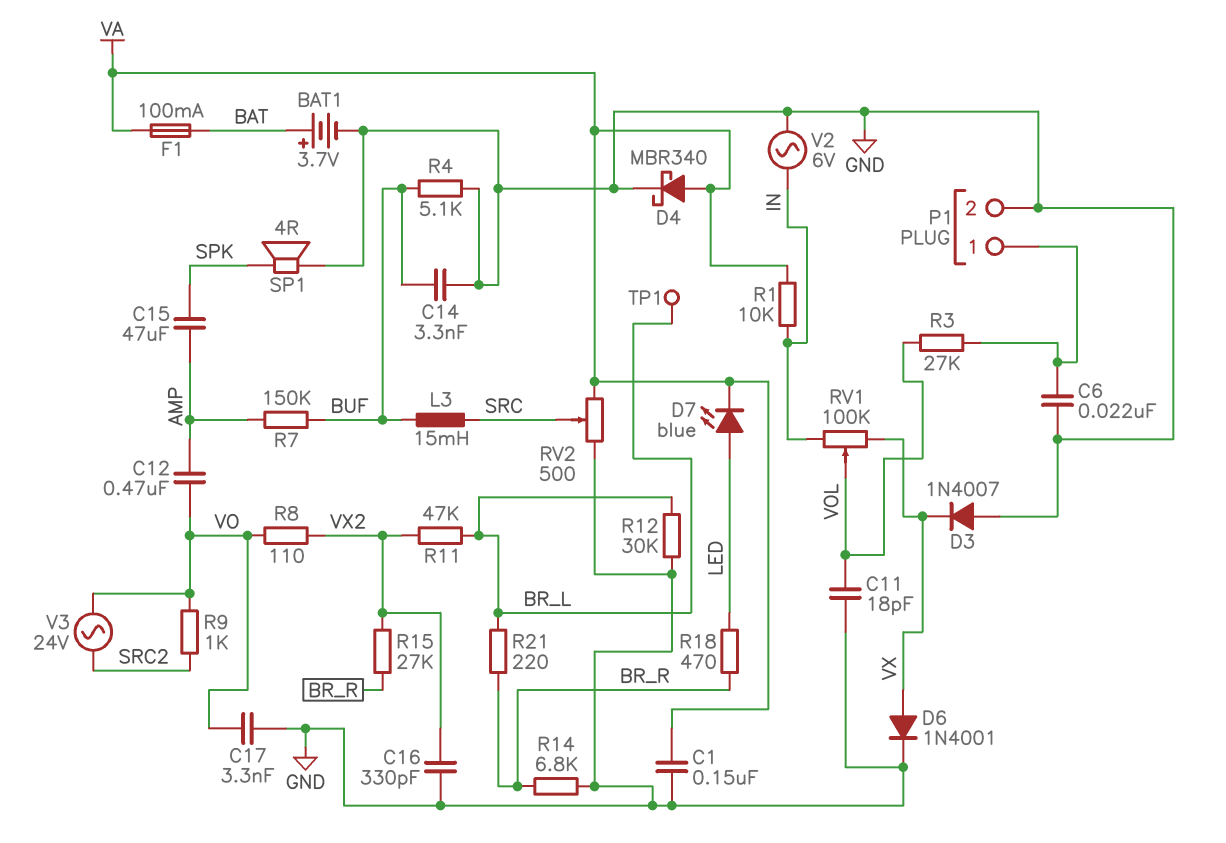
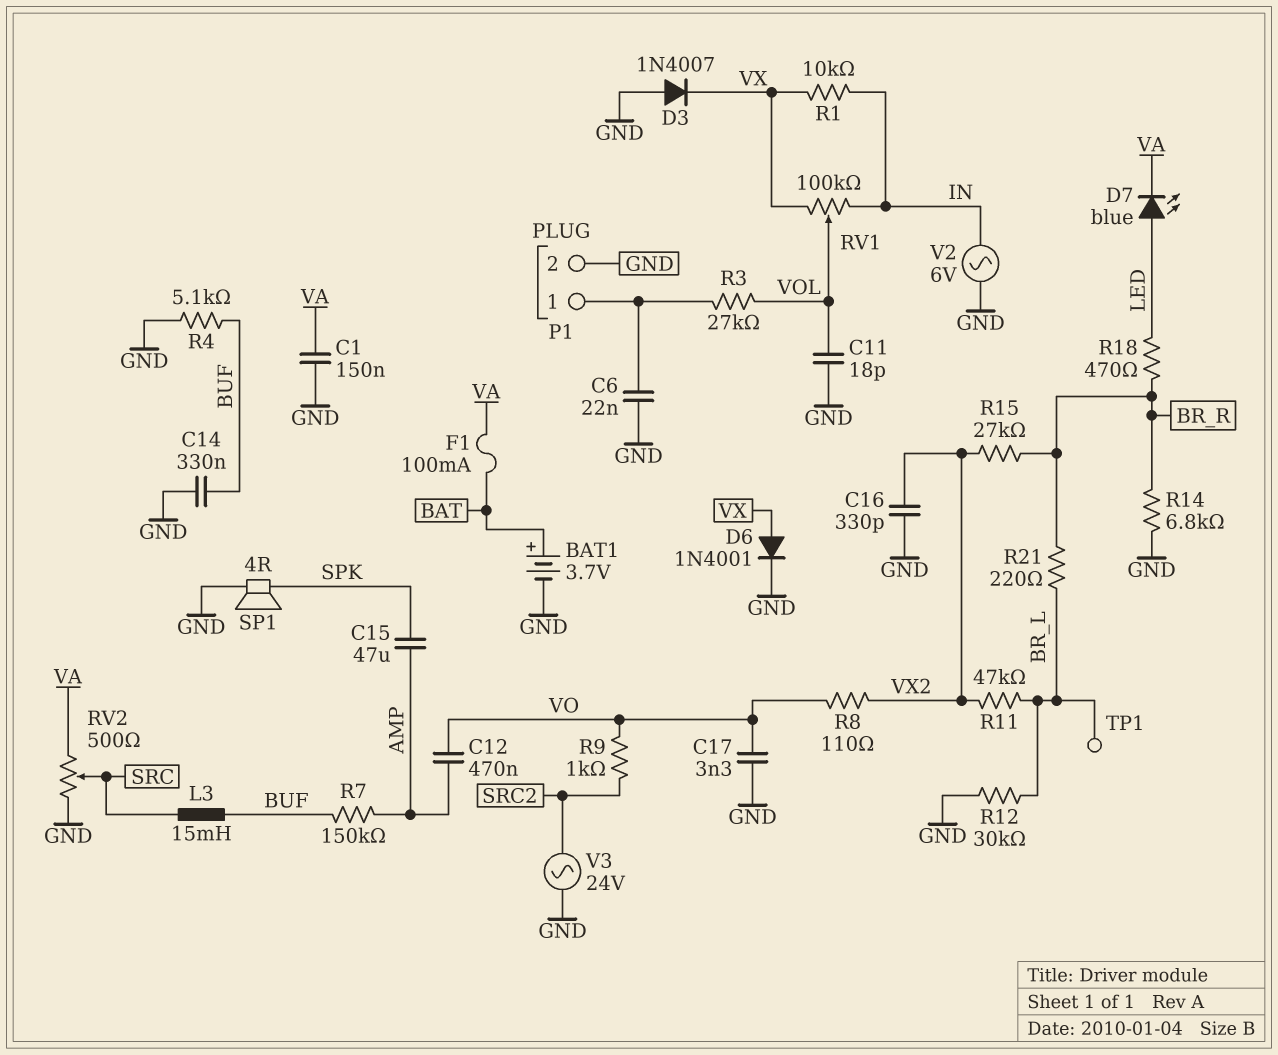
C14: 3.3nF (BUF, GND) -> 330nF (BUF, GND)
D4: schottky MBR340 (A VA, K GND) -> none
R1: 10k (IN, VA) -> 10k (IN, VX)
V3: AC 24V (SRC2, VO) -> AC 24V (GND, SRC2)

